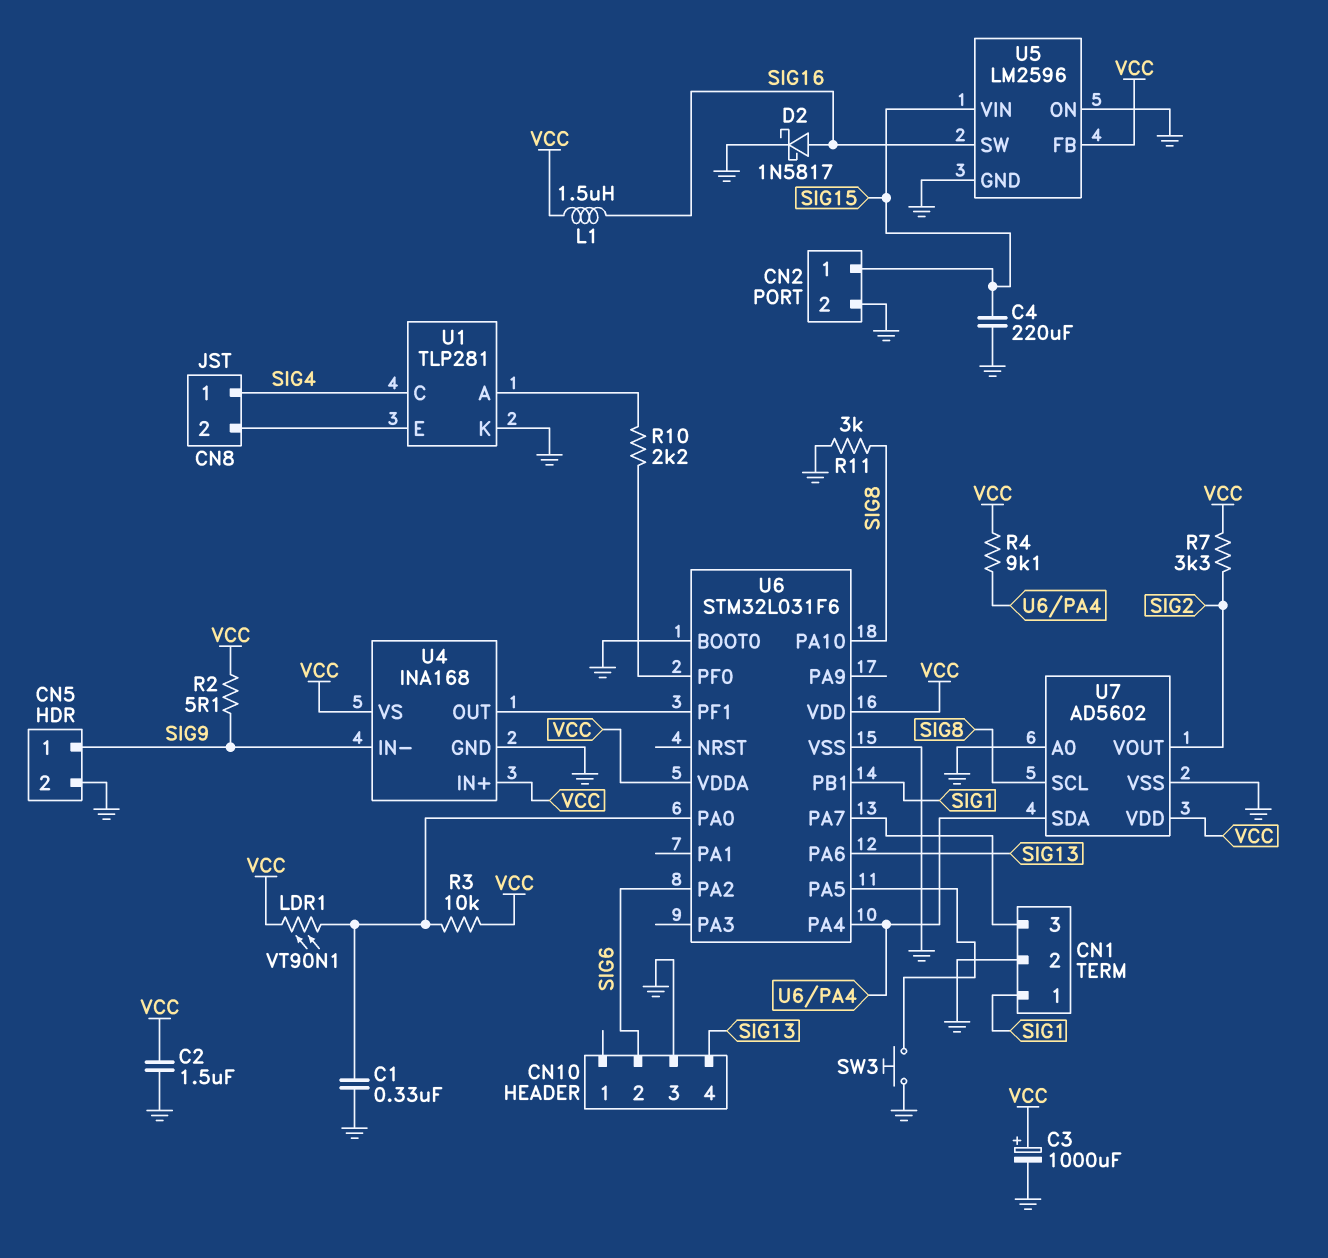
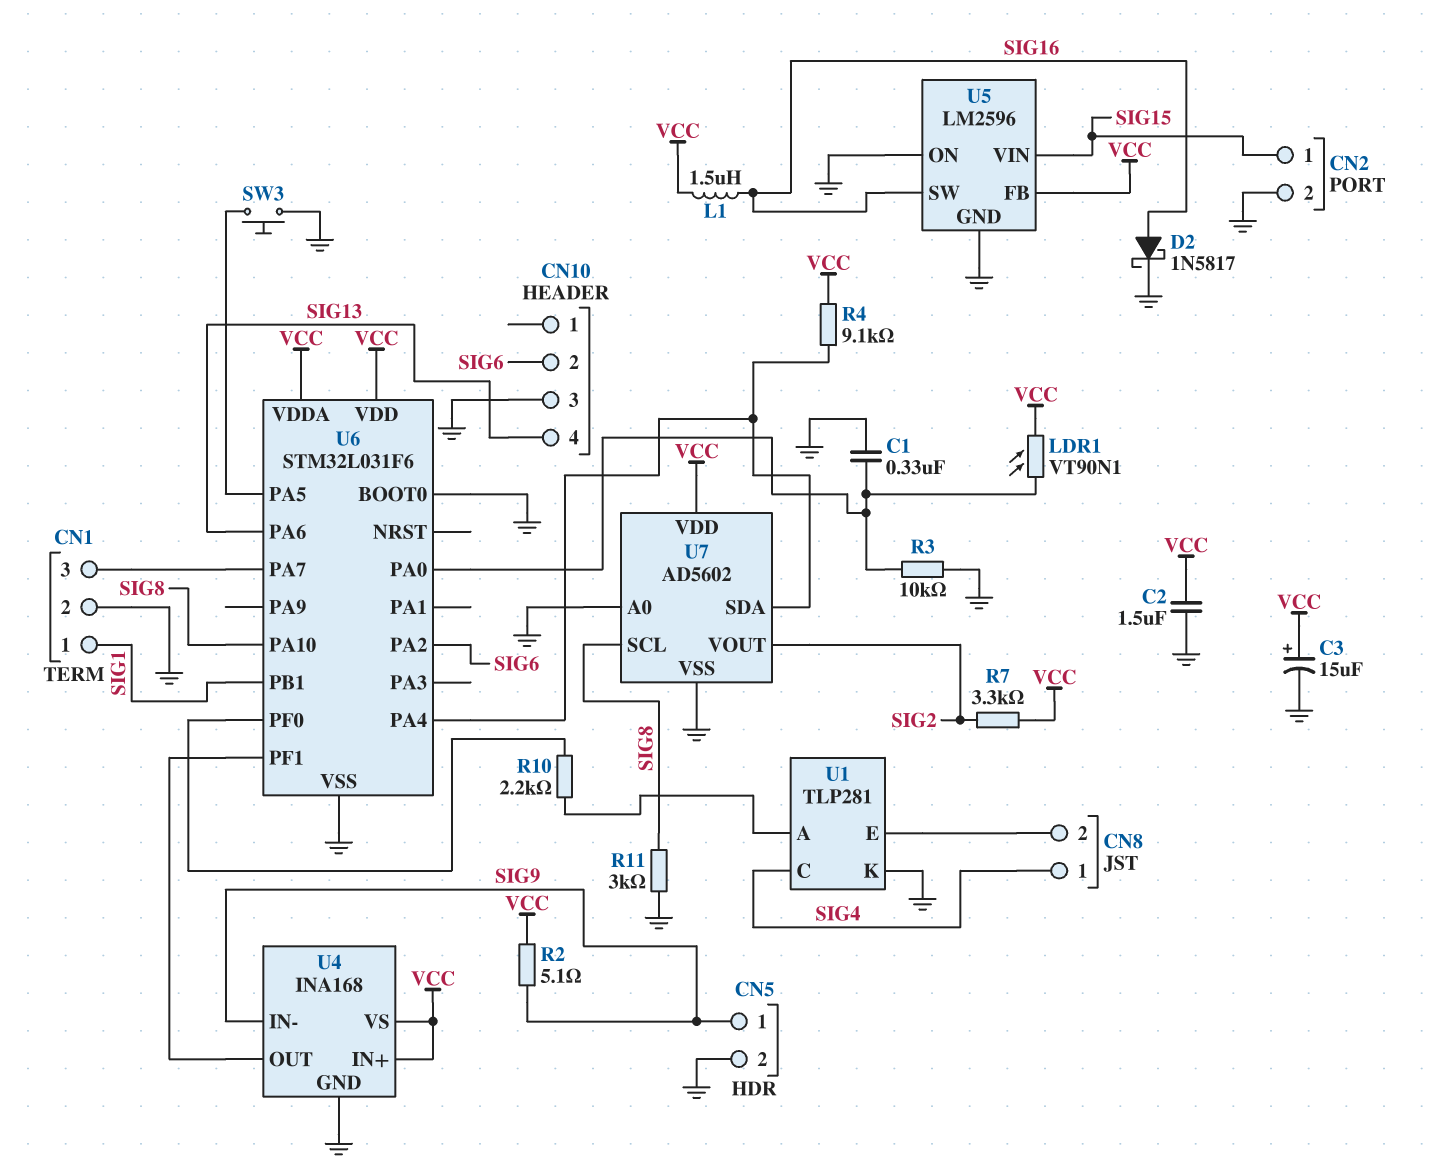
C3: 1000uF (plus VCC, minus GND) -> 15uF (plus VCC, minus GND)
C4: 220uF (GND, SIG15) -> none
R3: 10k (U6/PA0, VCC) -> 10k (GND, U6/PA0)

